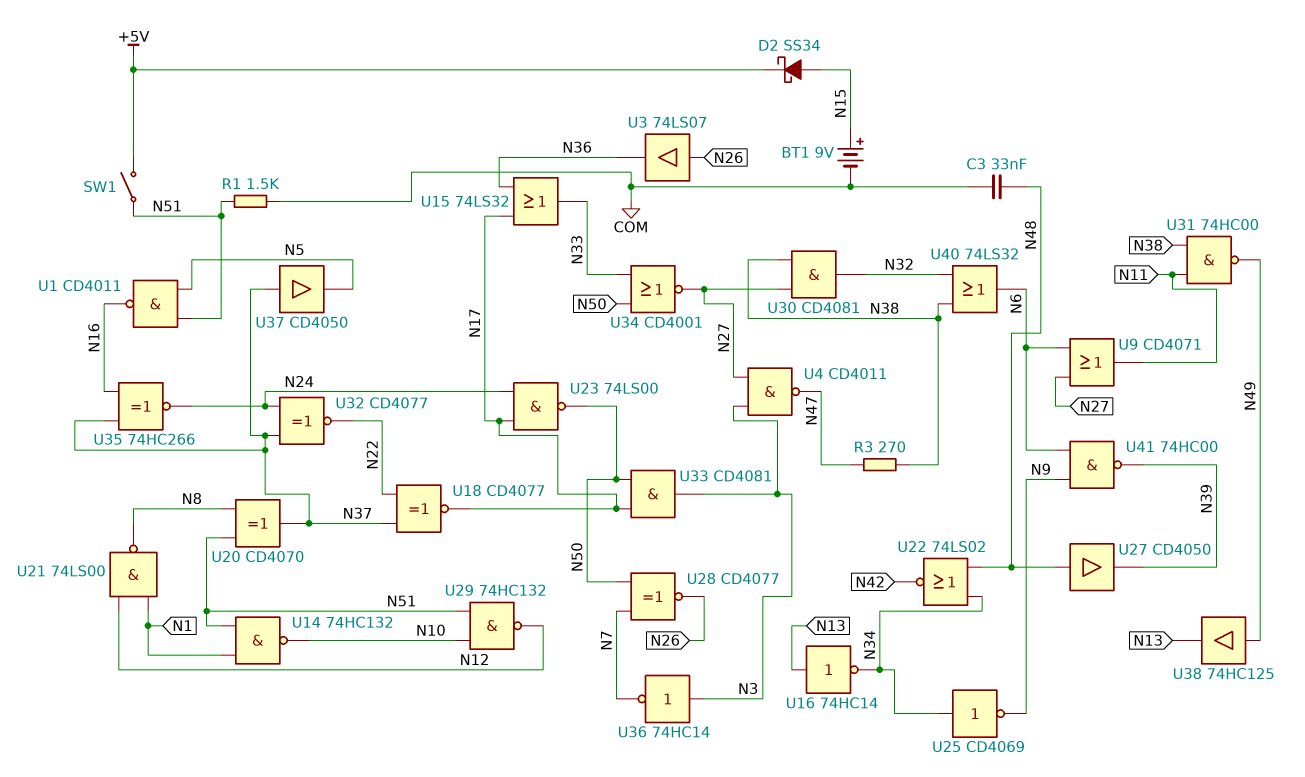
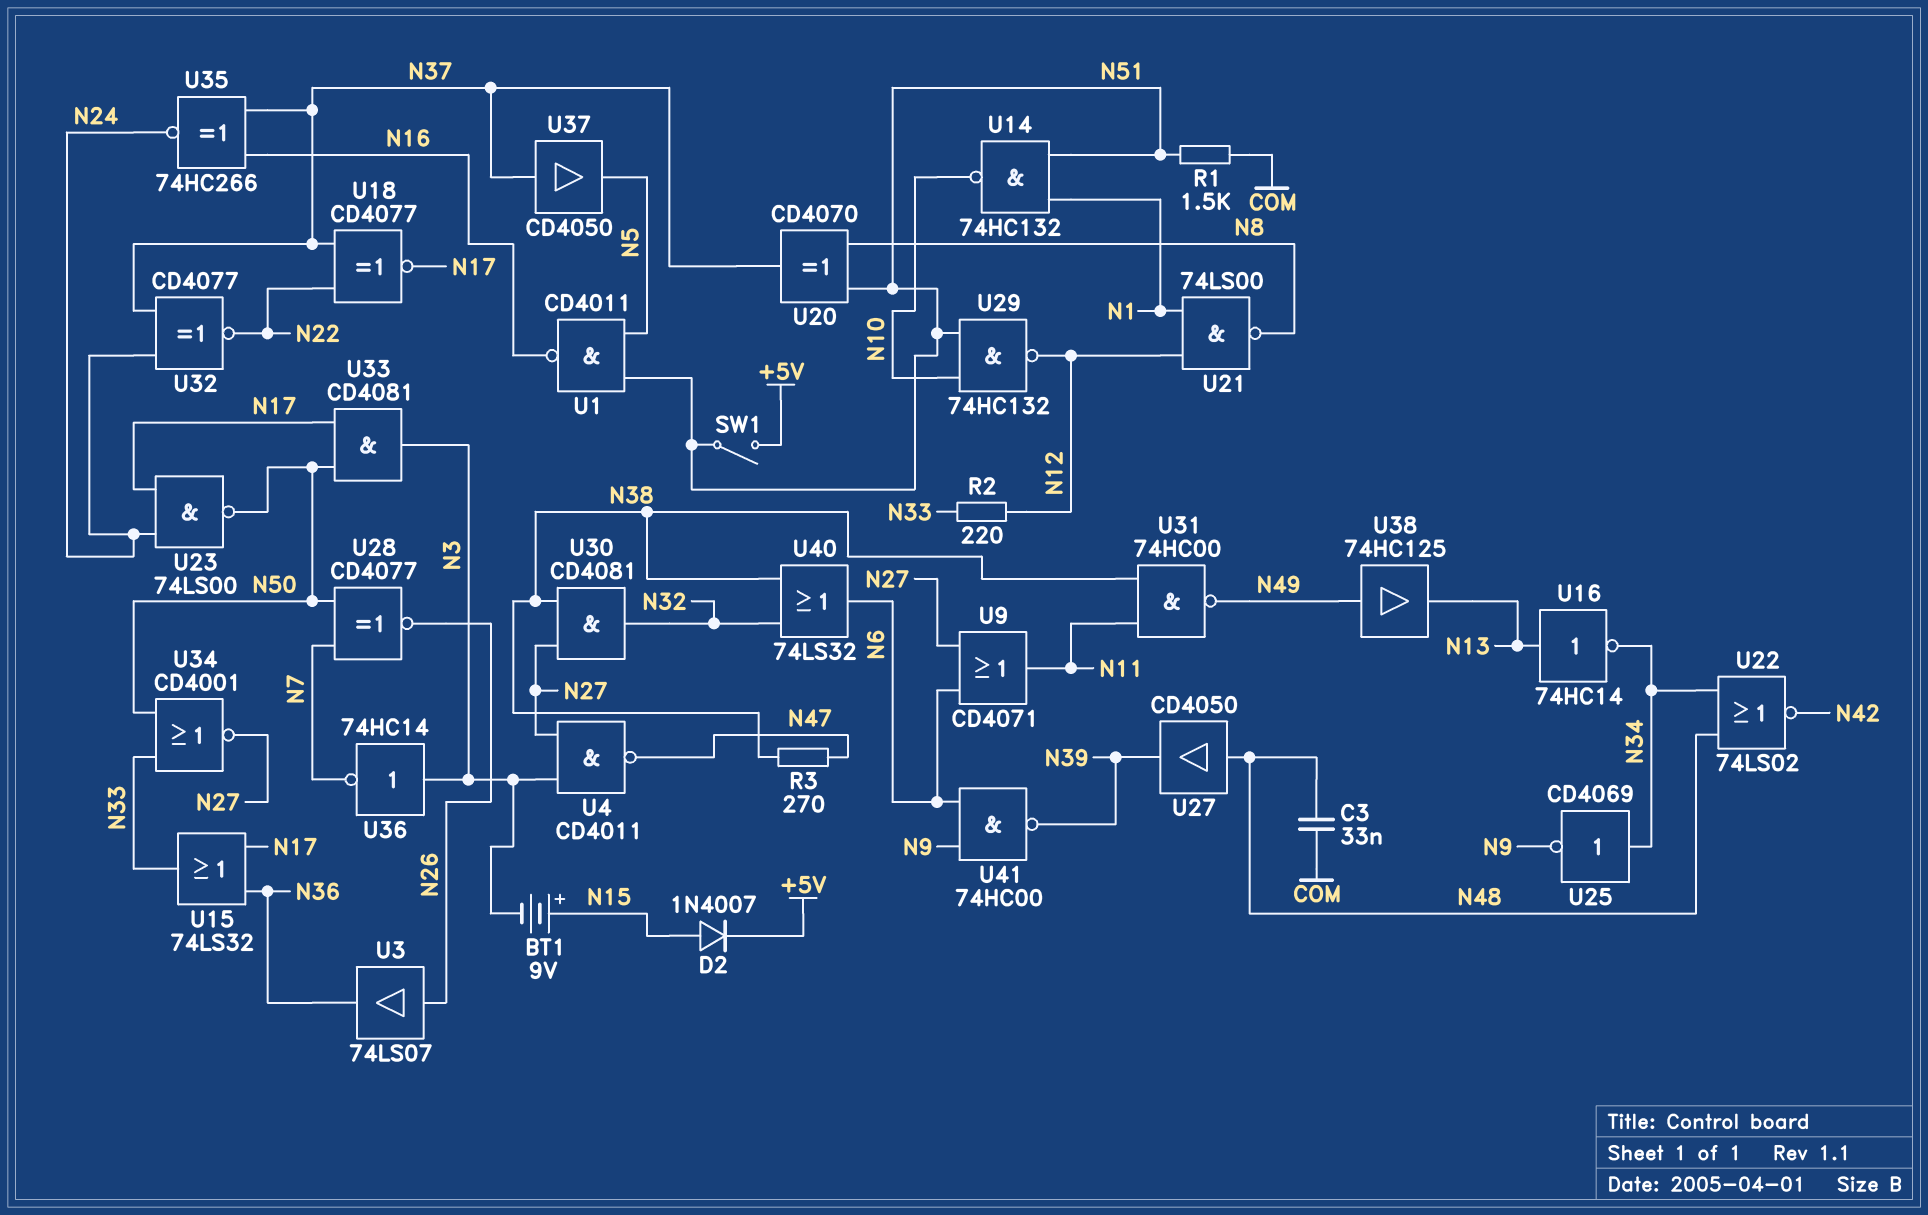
BT1: 9V (plus N15, minus COM) -> 9V (plus N15, minus N3)
D2: schottky SS34 (A N15, K +5V) -> diode 1N4007 (A N15, K +5V)
R2: none -> 220 (N12, N33)

